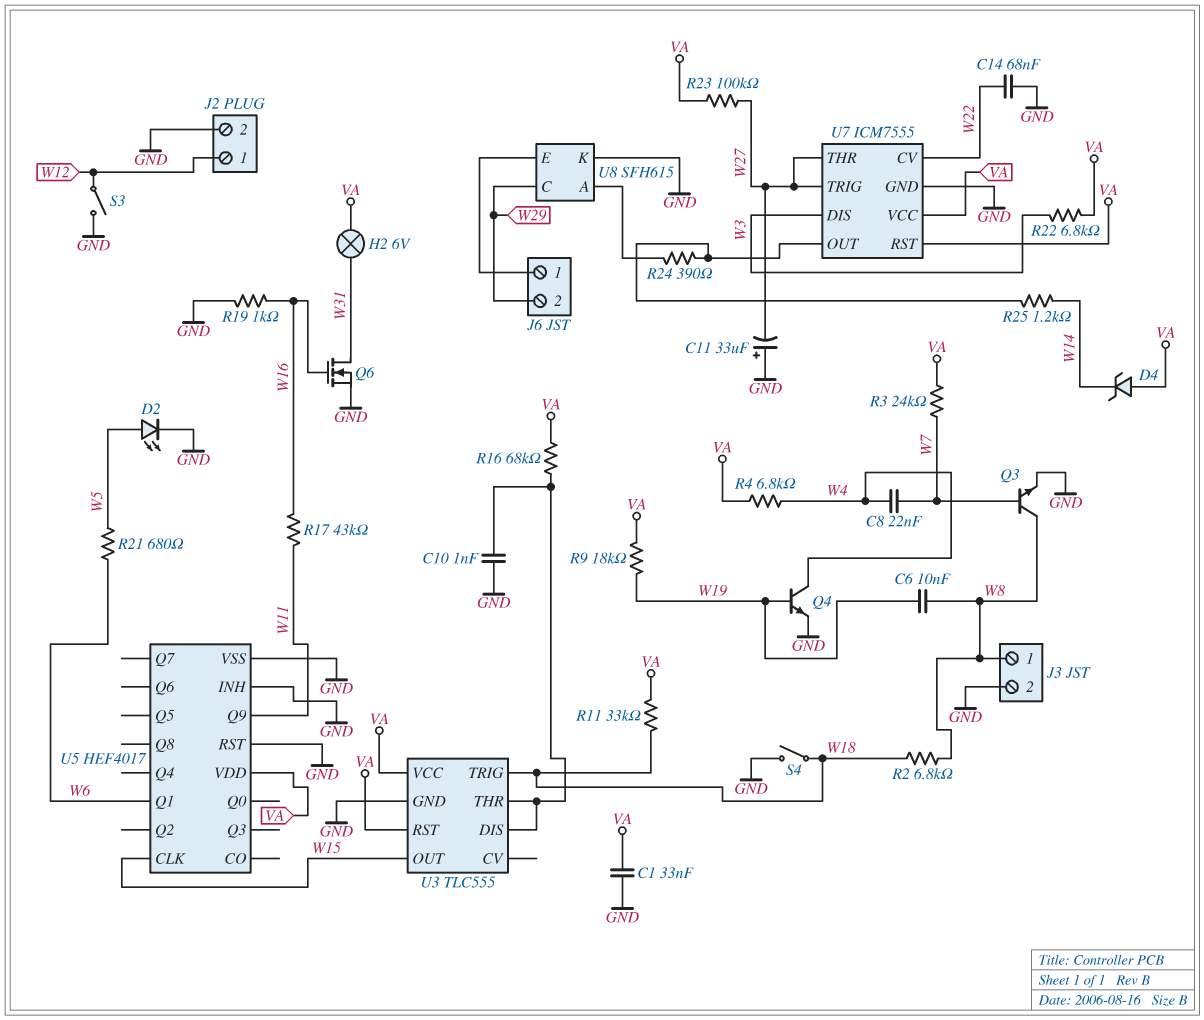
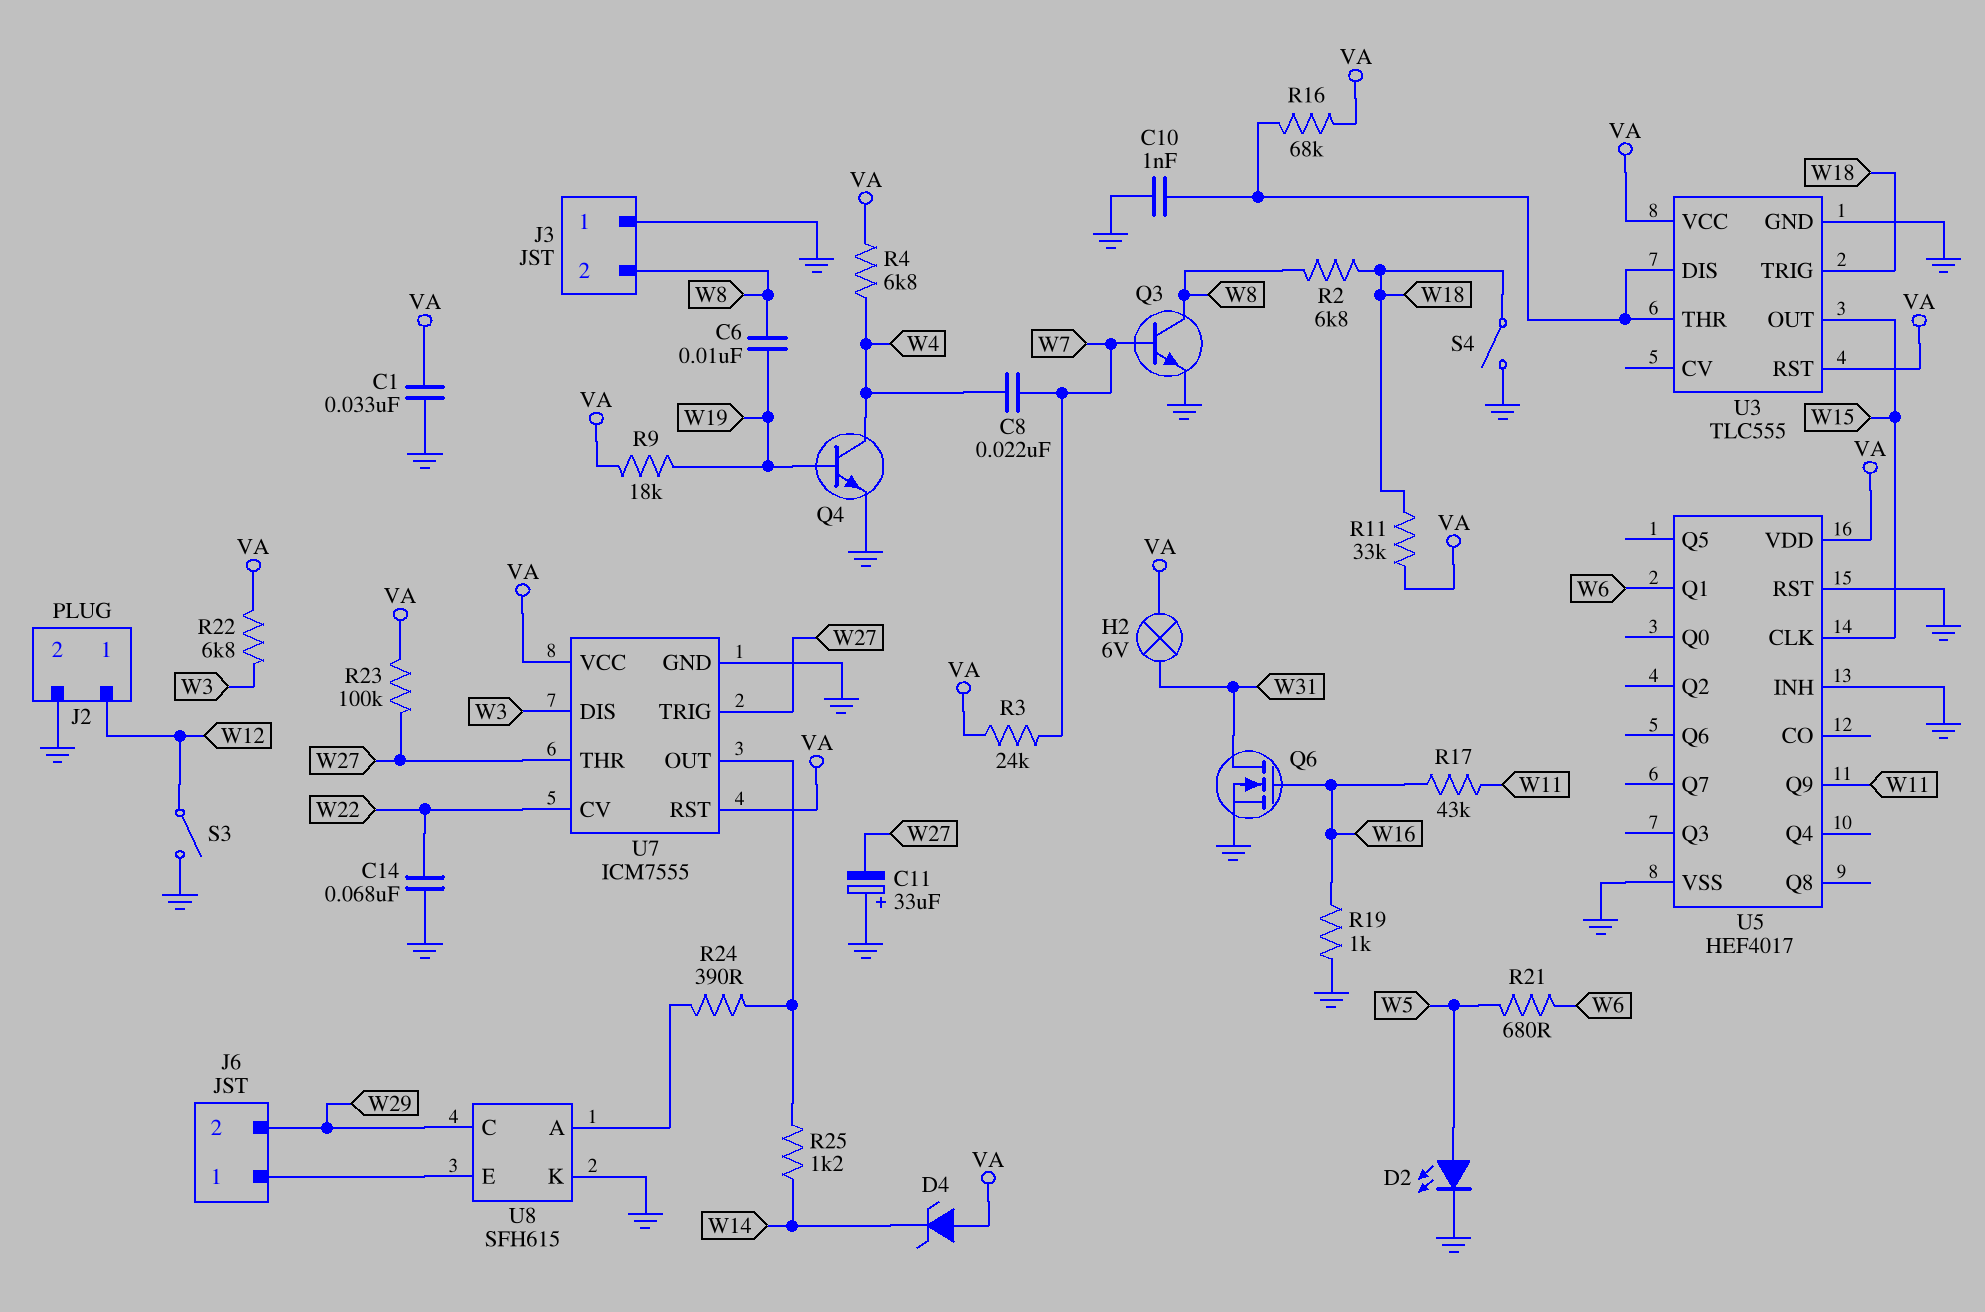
J3 pin 1: W8 -> GND
J3 pin 2: GND -> W8

